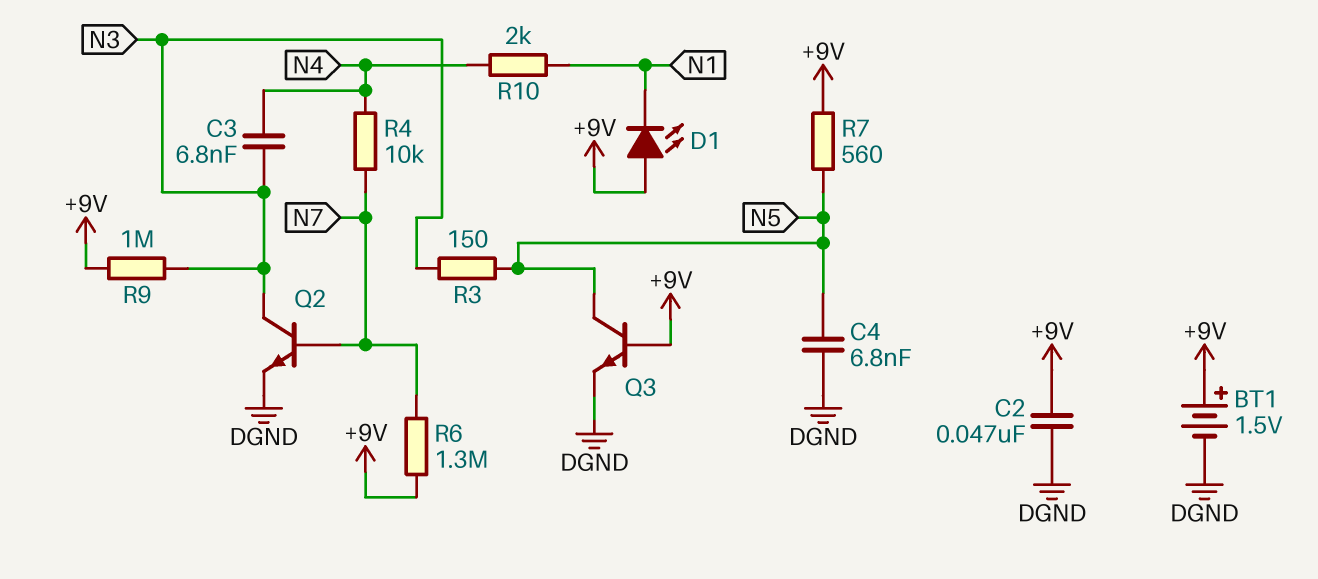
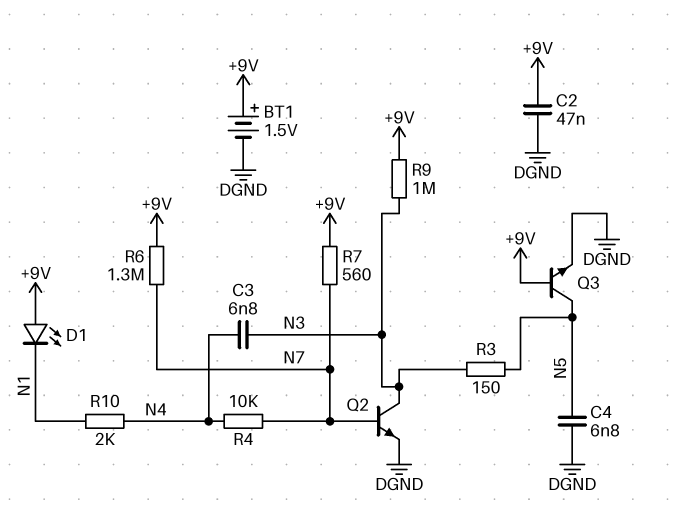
R7: 560 (+9V, N5) -> 560 (+9V, N7)

